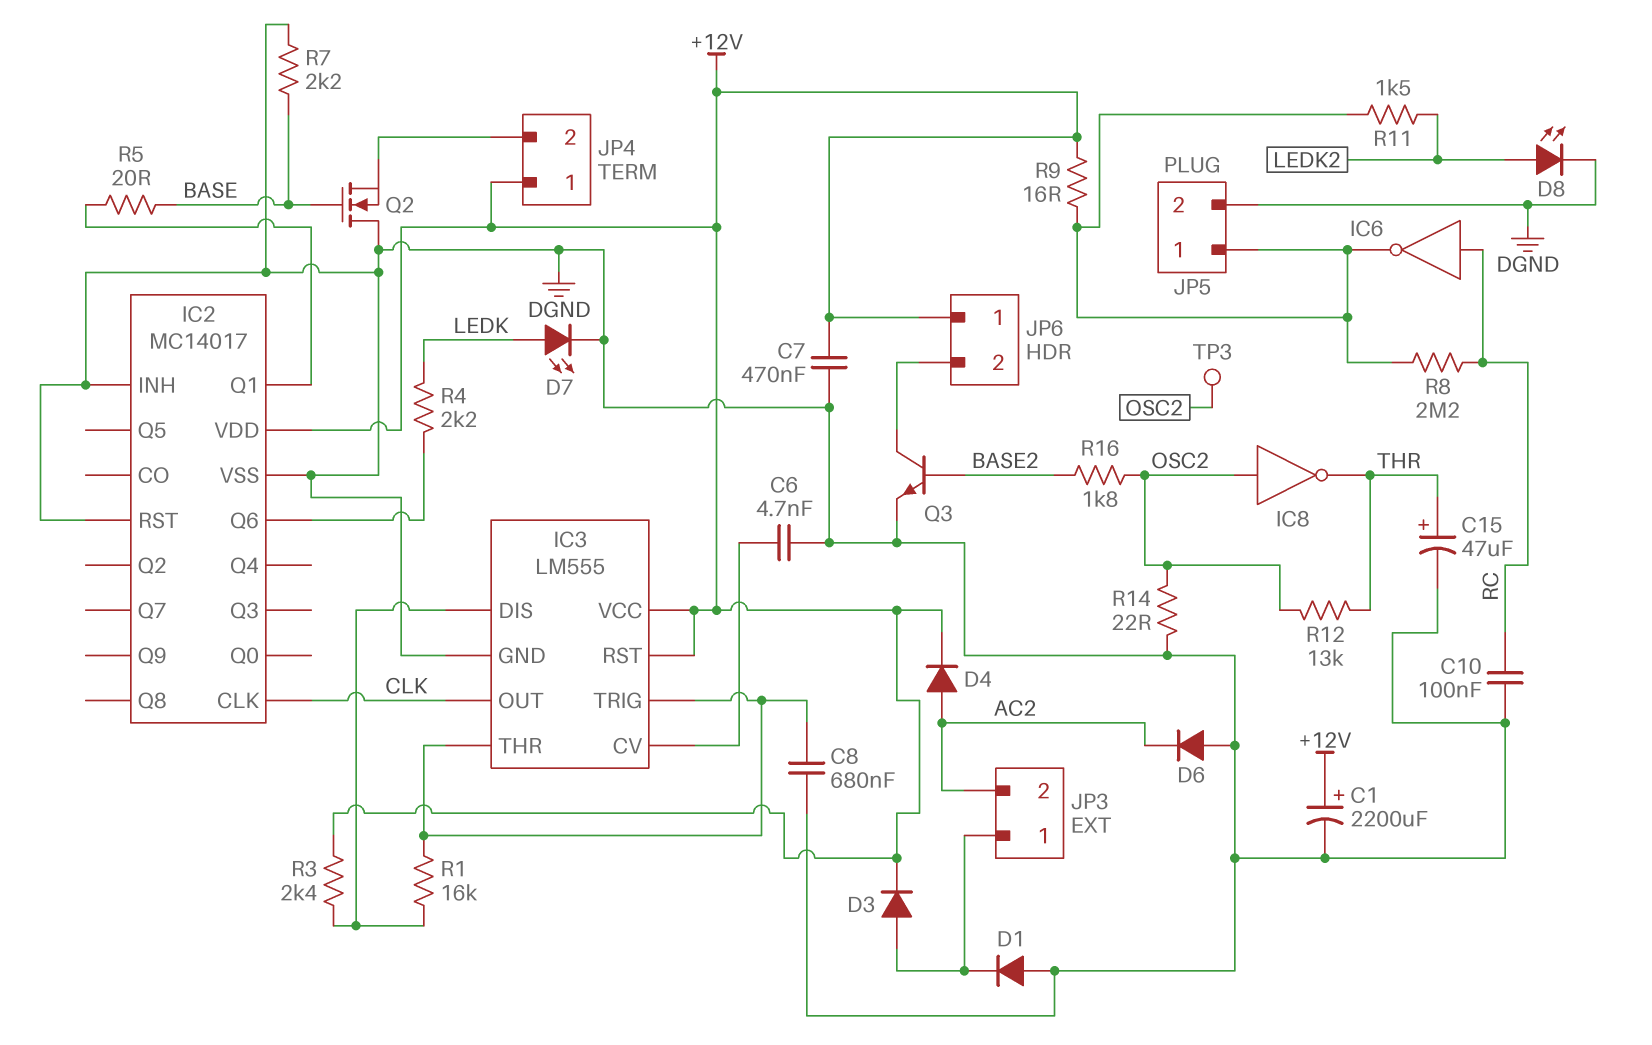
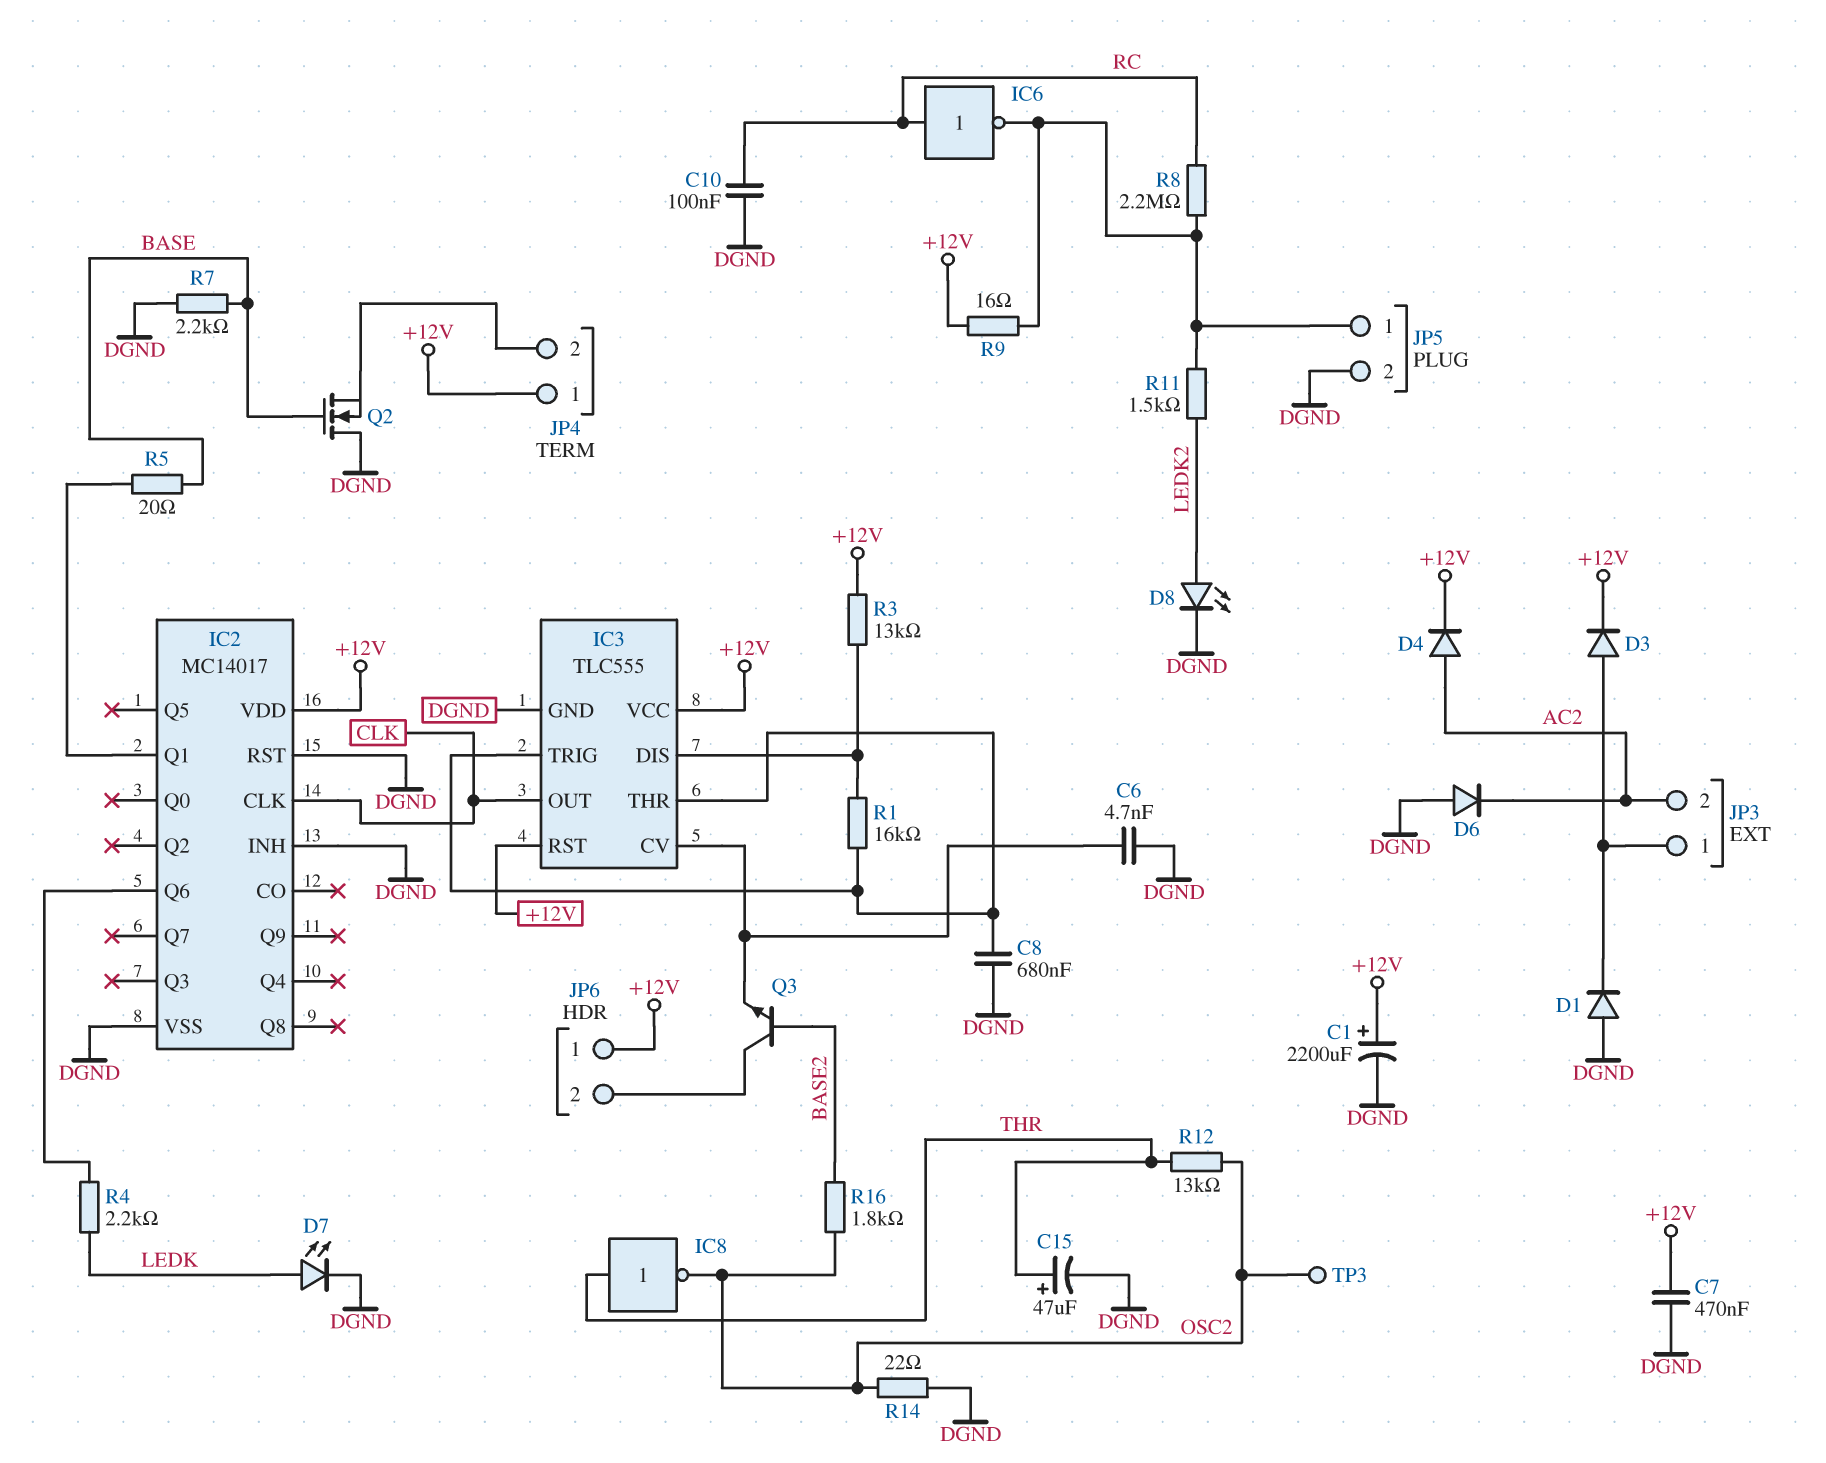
IC3: LM555 -> TLC555
IC8: NOT (in OSC2, out THR) -> NOT (in THR, out OSC2)
Q3: NPN (B BASE2, C JP6/2, E DGND) -> NPN (B BASE2, C JP6/2, E IC3/CV)
R3: 2.4k (+12V, IC3/DIS) -> 13k (+12V, IC3/DIS)

